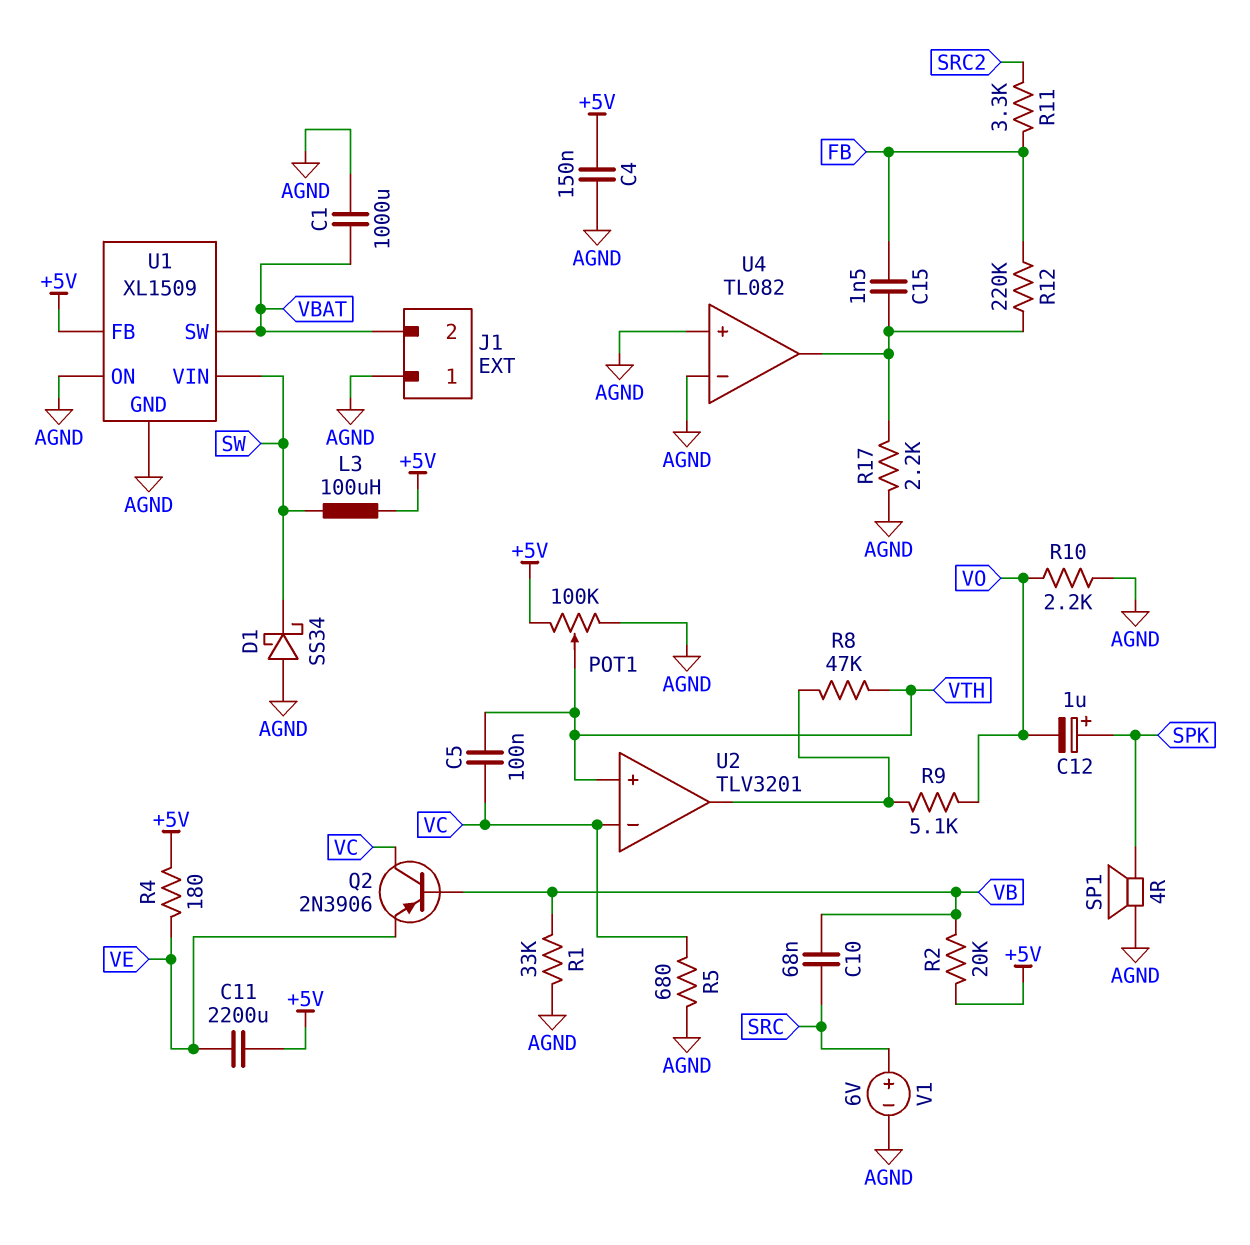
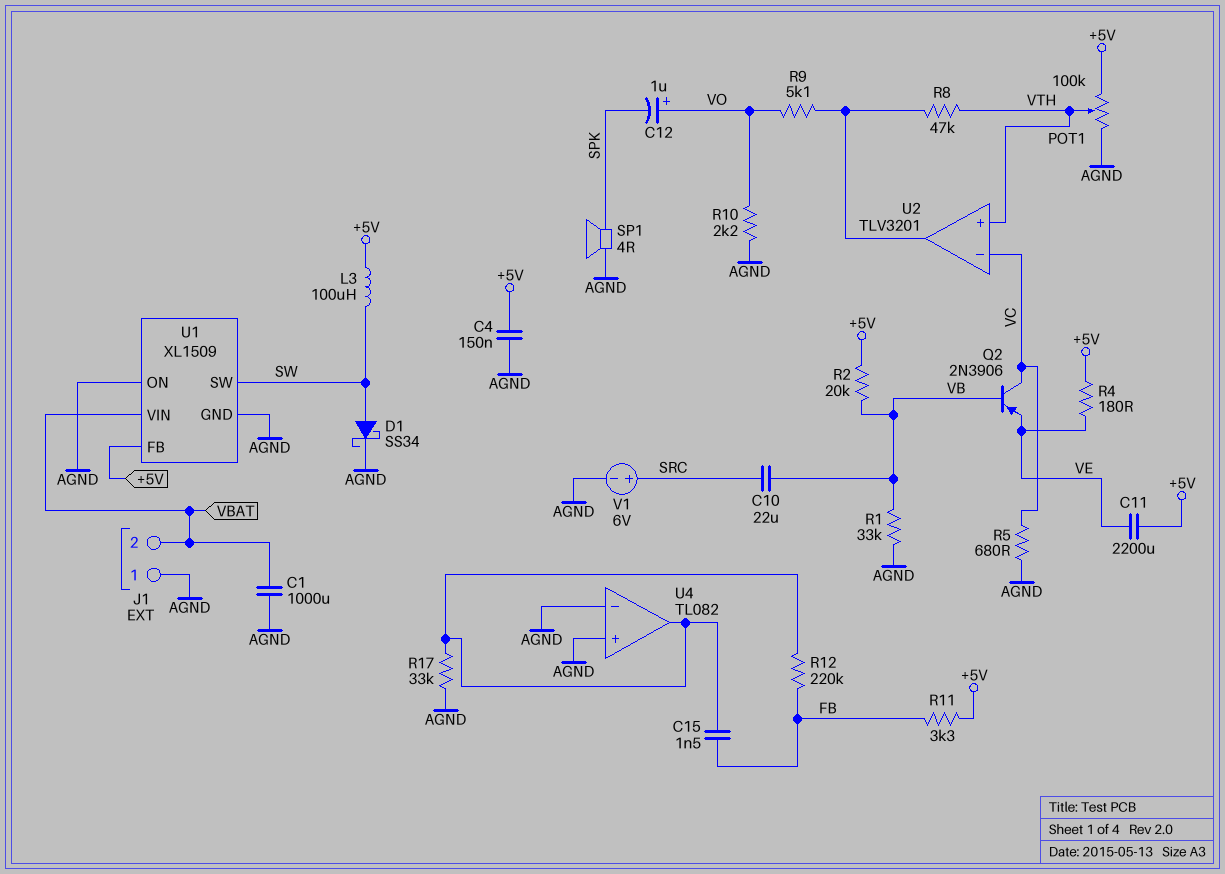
C5: 100nF (VC, VTH) -> none
C10: 68nF (SRC, VB) -> 22uF (SRC, VB)
C12: 1uF (plus SPK, minus VO) -> 1uF (plus VO, minus SPK)
D1: schottky SS34 (A AGND, K SW) -> schottky SS34 (A SW, K AGND)
R11: 3.3k (FB, SRC2) -> 3.3k (+5V, FB)
R17: 2.2k (AGND, U4/out) -> 33k (AGND, U4/out)
U1 pin SW: VBAT -> SW
U1 pin VIN: SW -> VBAT

